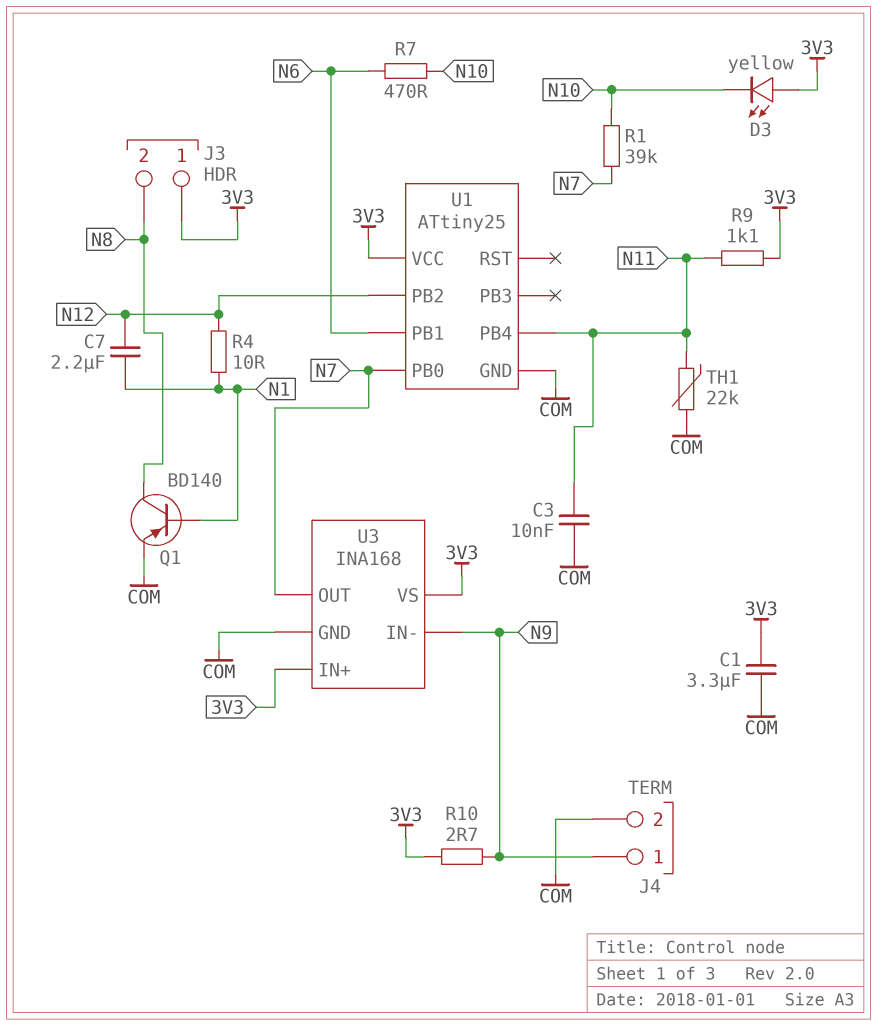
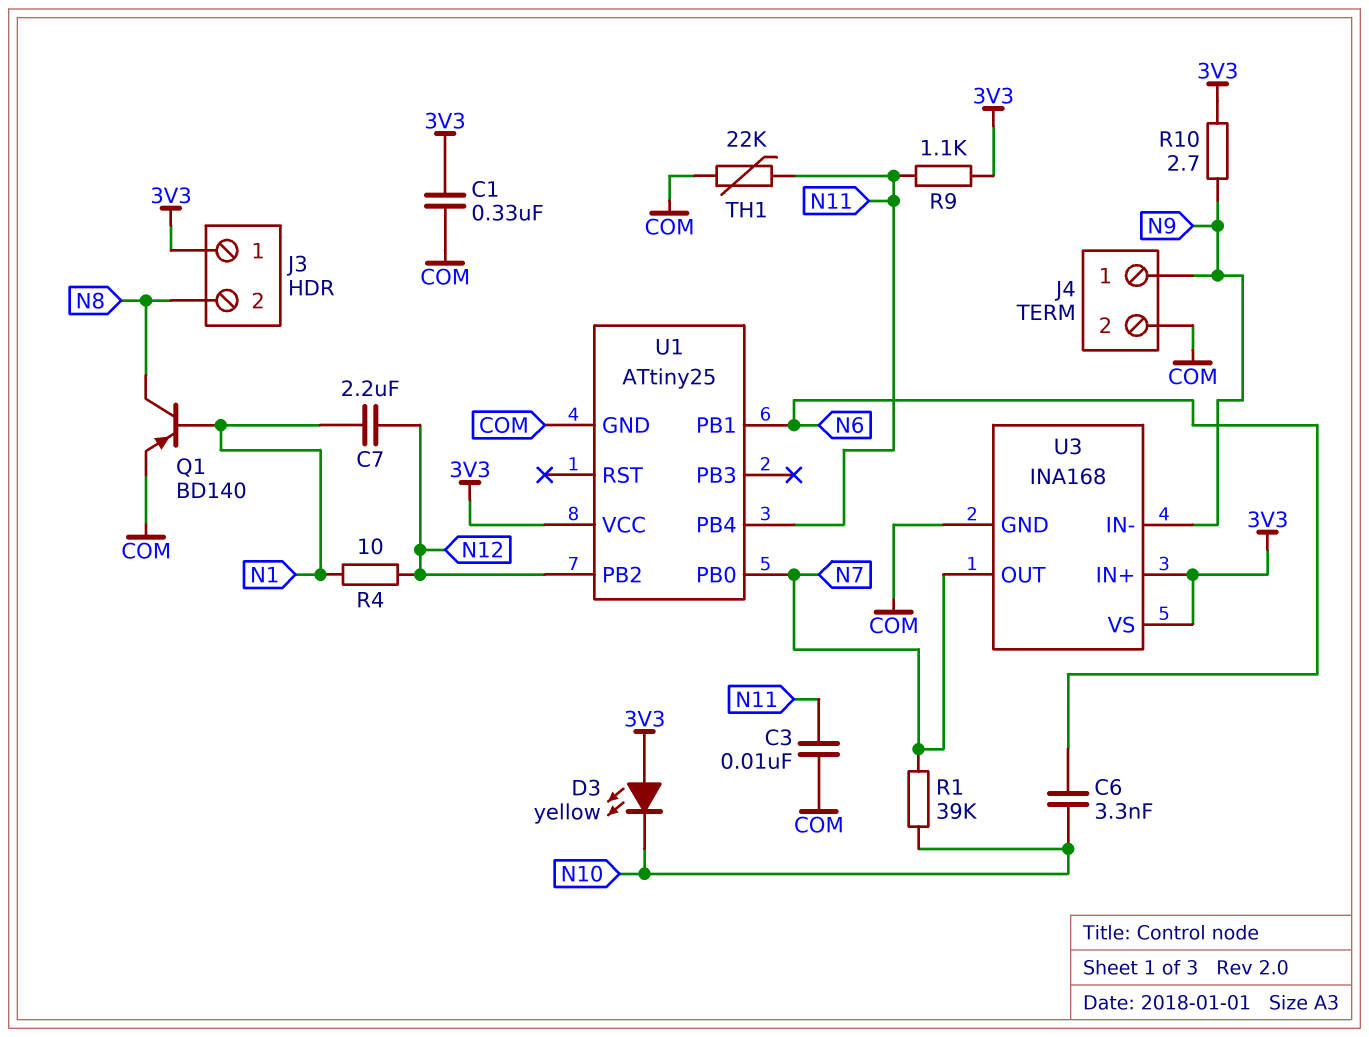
C1: 3.3uF (3V3, COM) -> 330nF (3V3, COM)
C6: none -> 3.3nF (N6, N10)
R7: 470 (N6, N10) -> none

